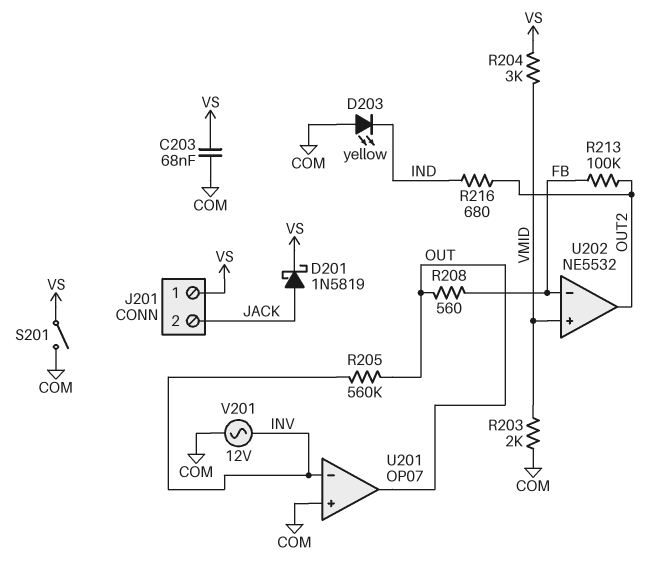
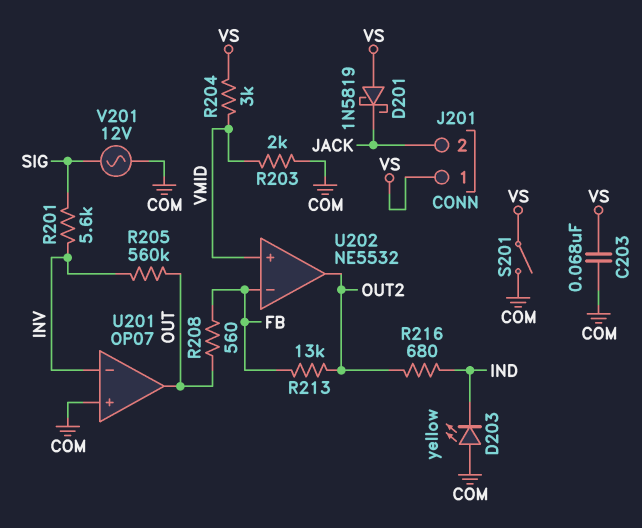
D201: schottky 1N5819 (A JACK, K VS) -> schottky 1N5819 (A VS, K JACK)
R201: none -> 5.6k (INV, SIG)
R213: 100k (FB, OUT2) -> 13k (FB, OUT2)
V201: AC 12V (COM, INV) -> AC 12V (COM, SIG)

